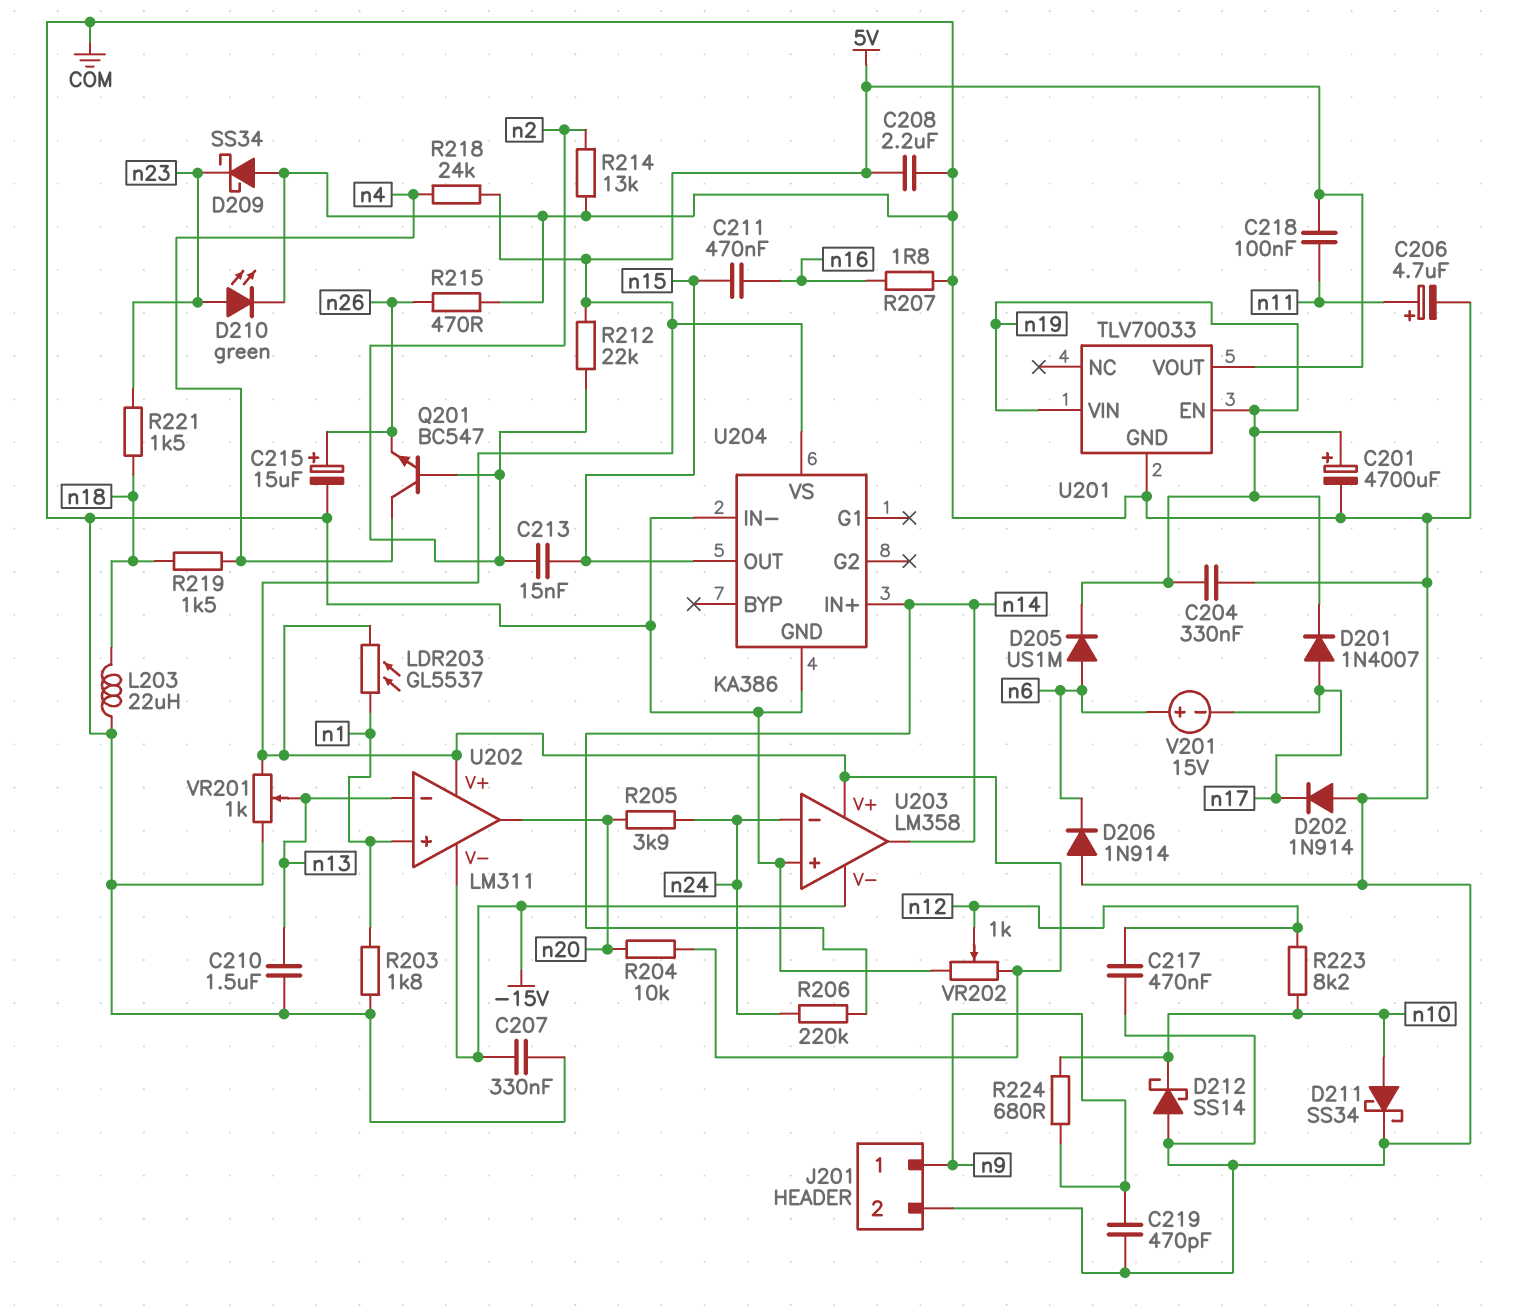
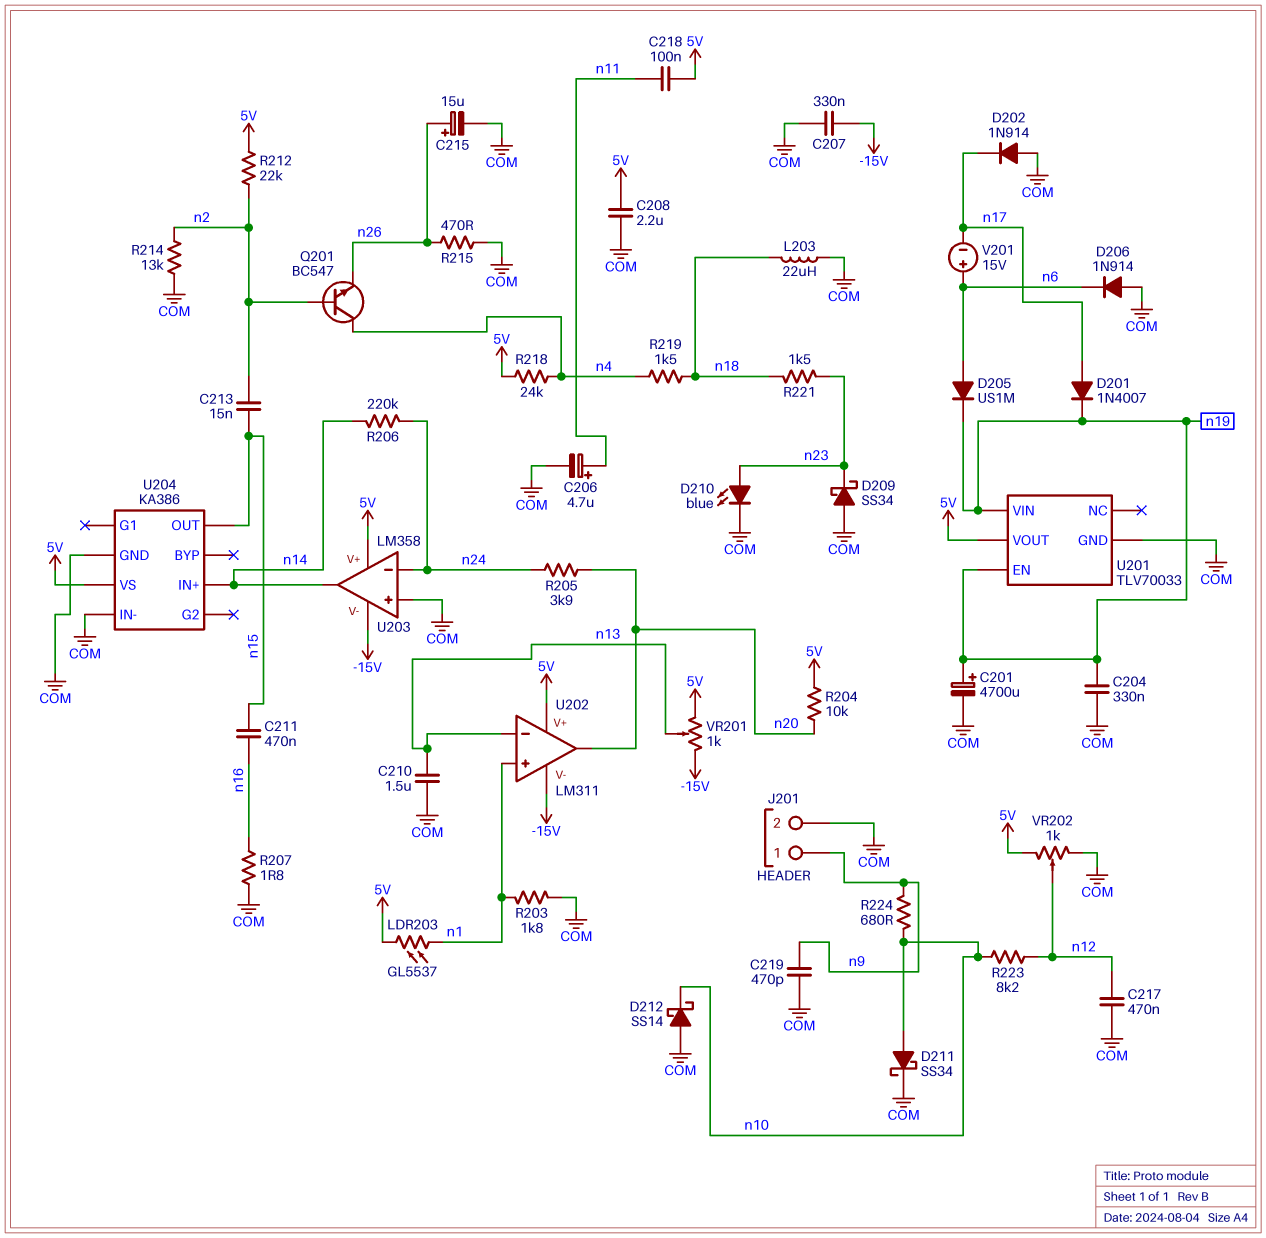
D210: LED green (A n23, K COM) -> LED blue (A n23, K COM)
VR201: 1k (5V, COM, wiper n13) -> 1k (-15V, 5V, wiper n13)

